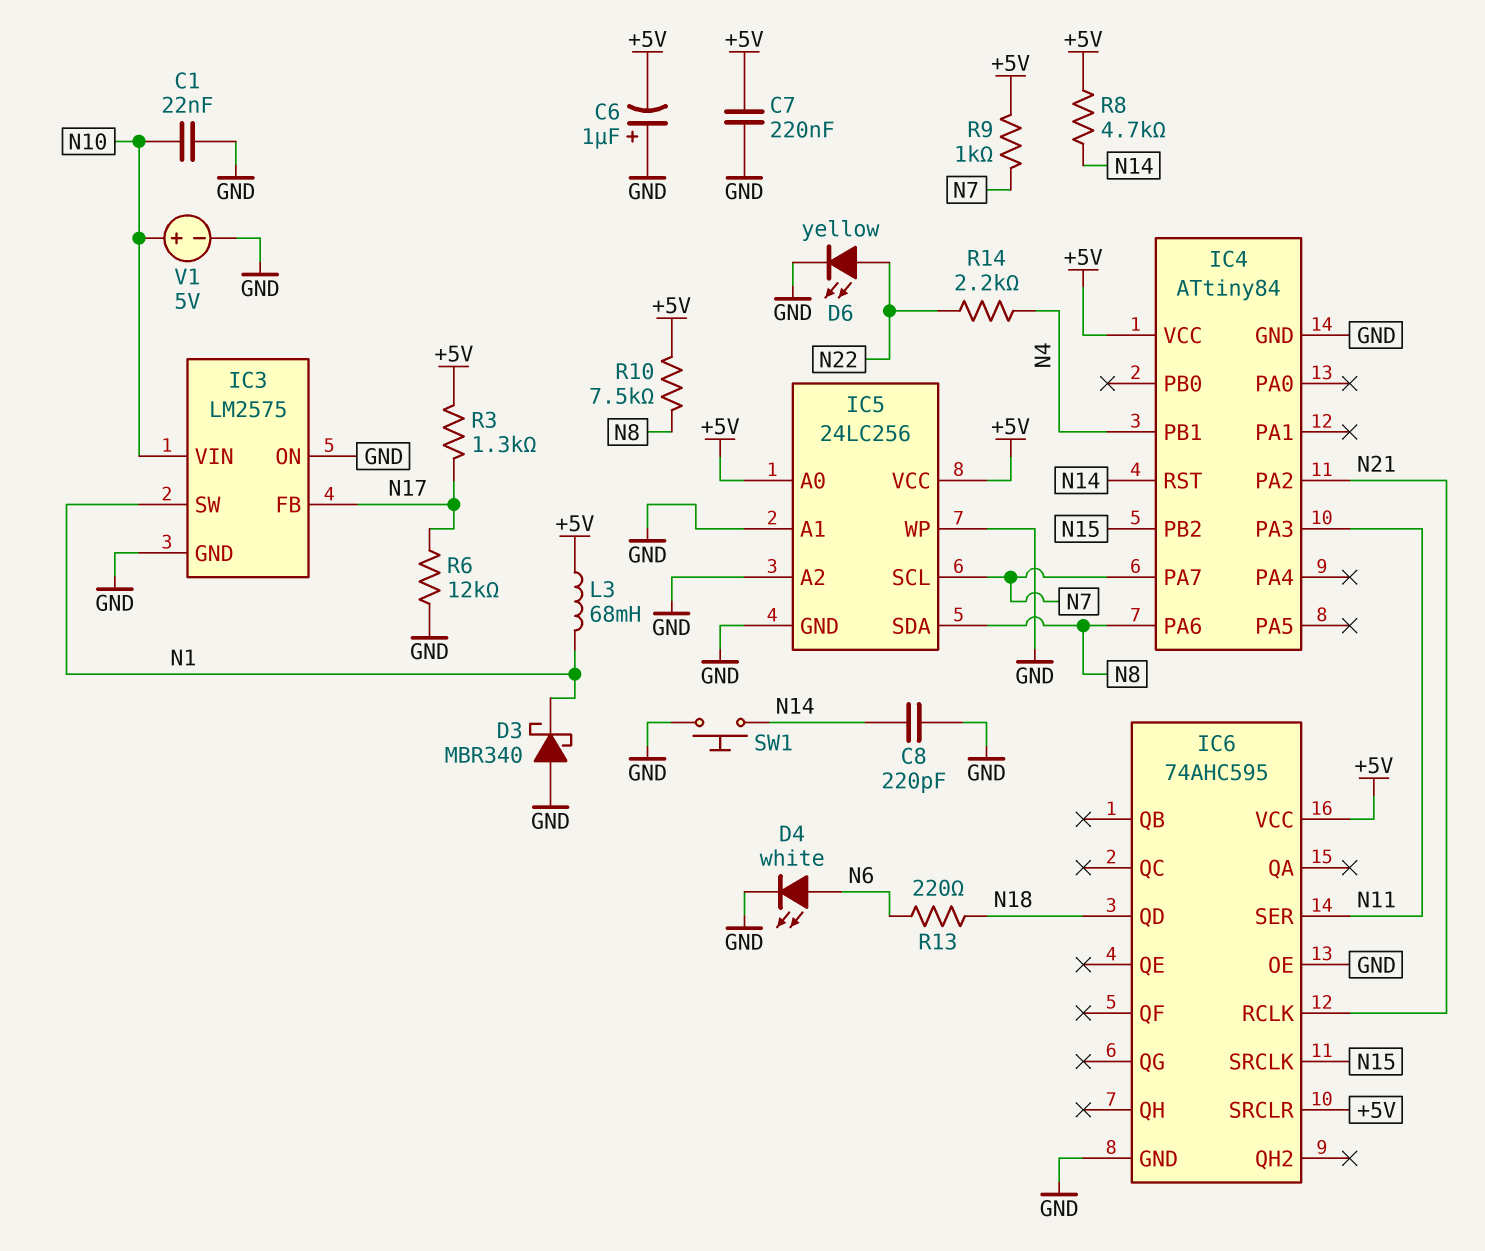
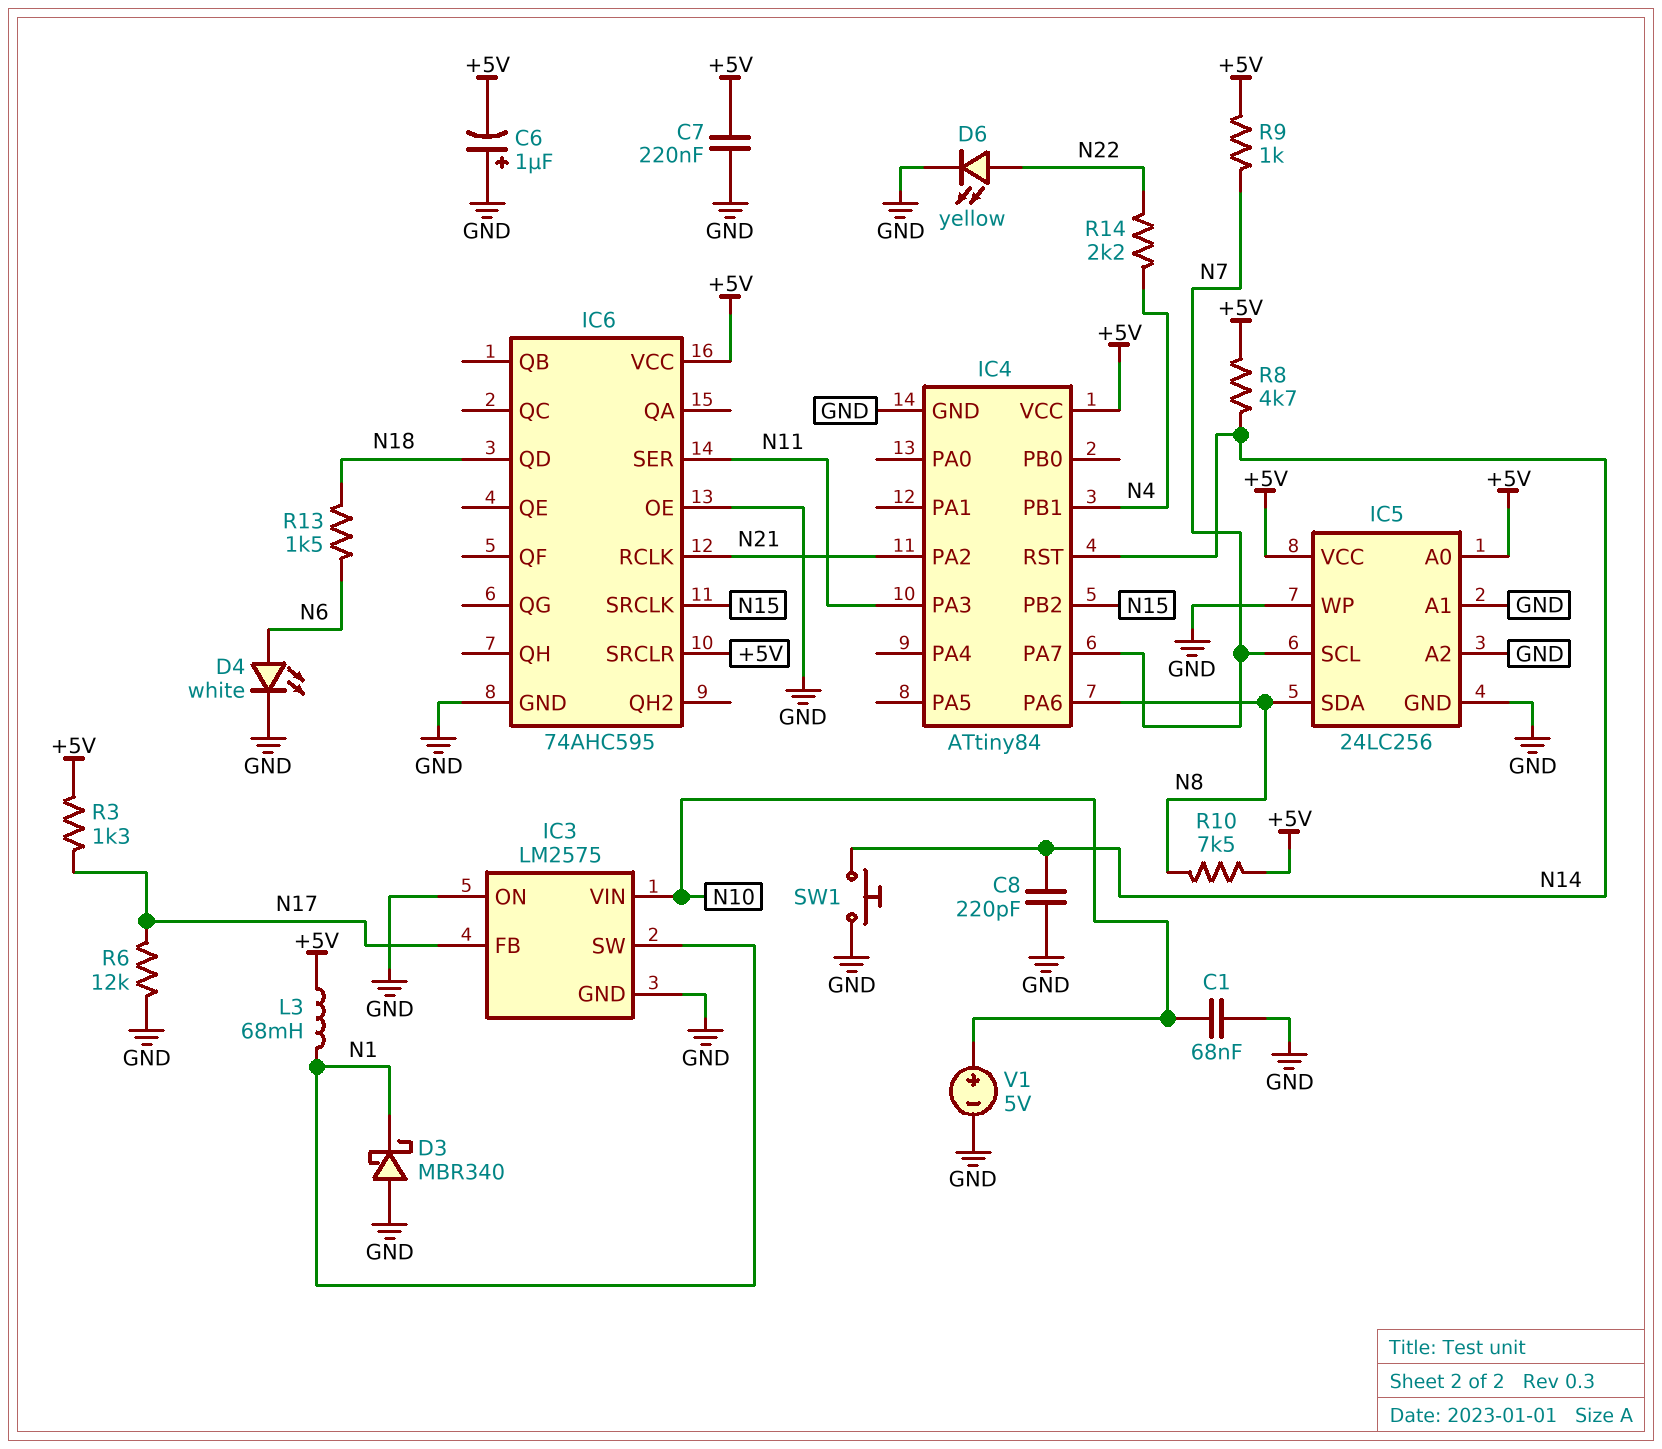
C1: 22nF (GND, N10) -> 68nF (GND, N10)
R13: 220 (N6, N18) -> 1.5k (N6, N18)

